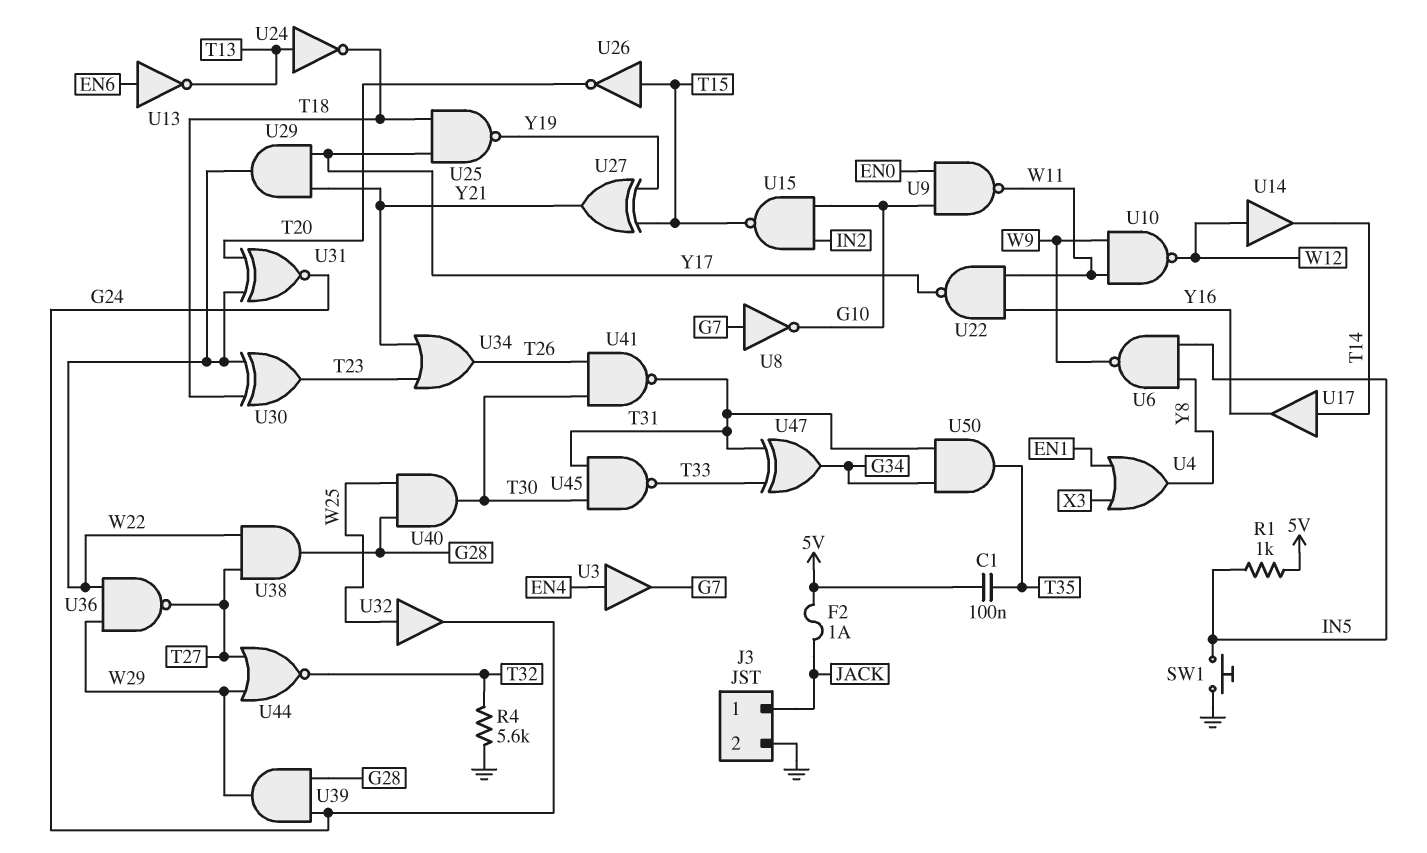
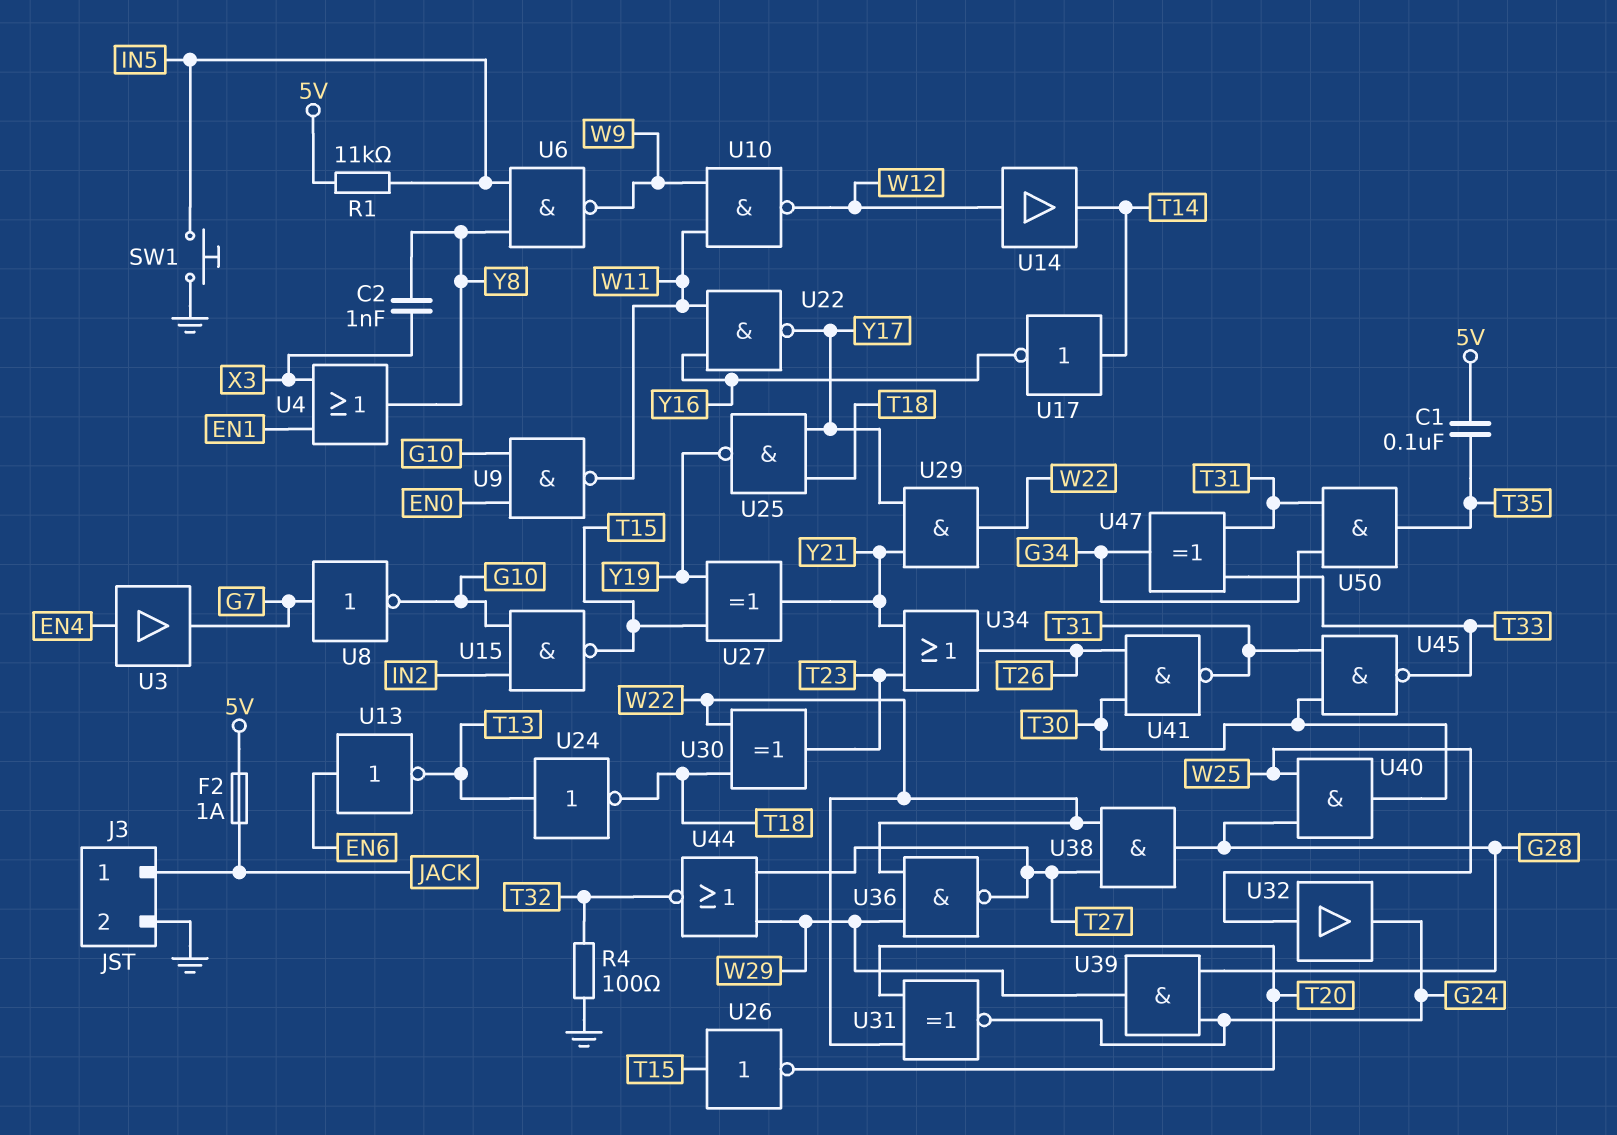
C2: none -> 1nF (X3, Y8)
R1: 1k (5V, IN5) -> 11k (5V, IN5)
R4: 5.6k (GND, T32) -> 100 (GND, T32)
U17: buffer (in T14, out Y16) -> NOT (in T14, out Y16)

